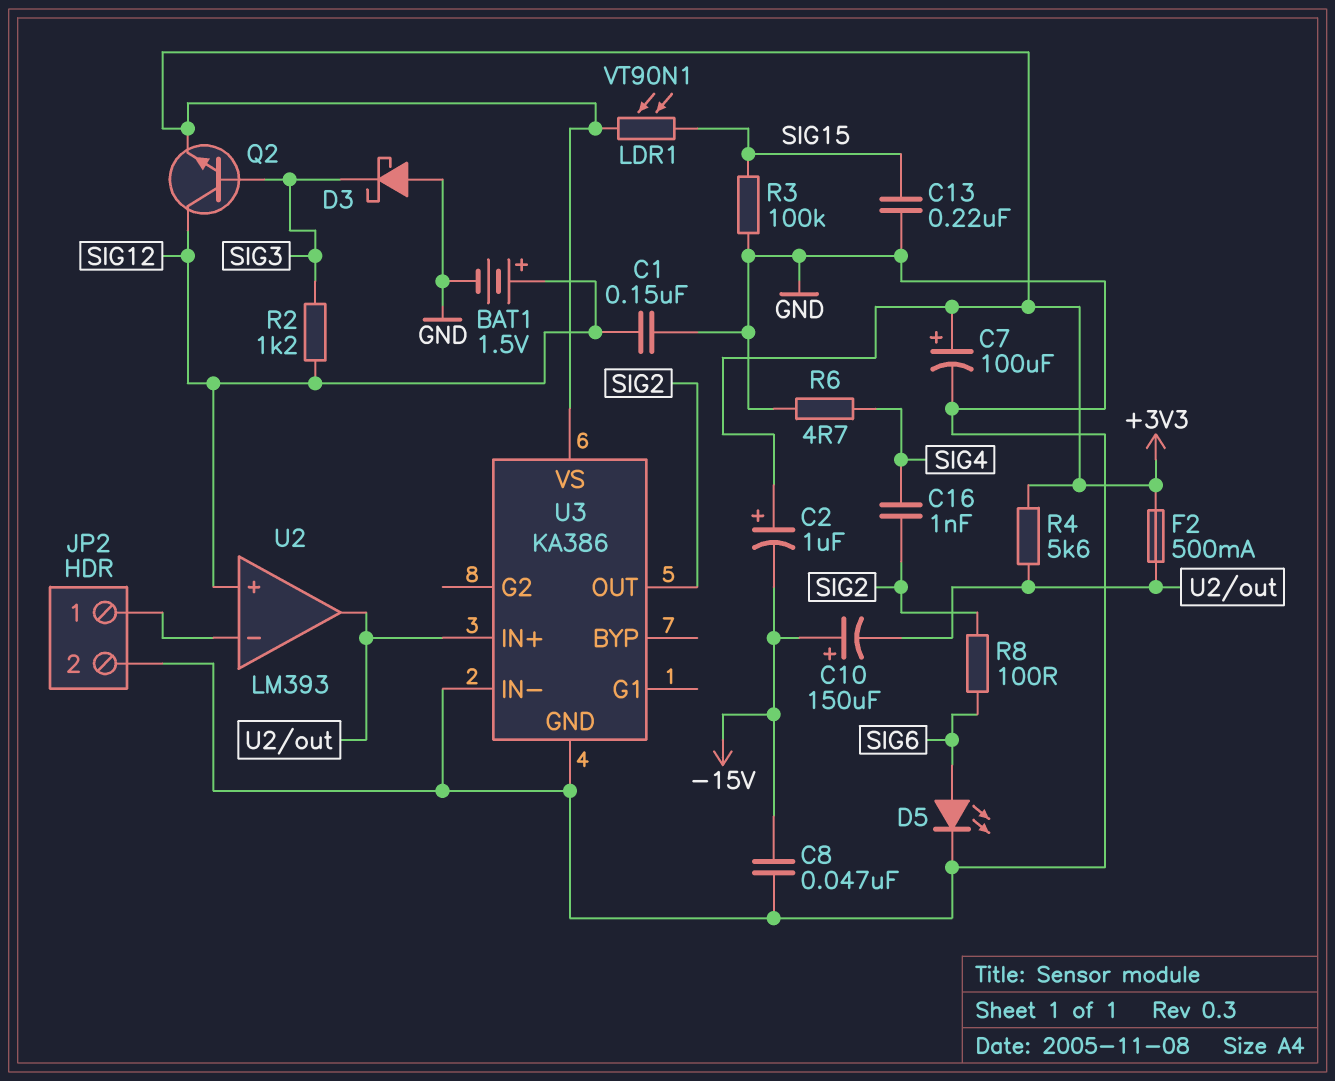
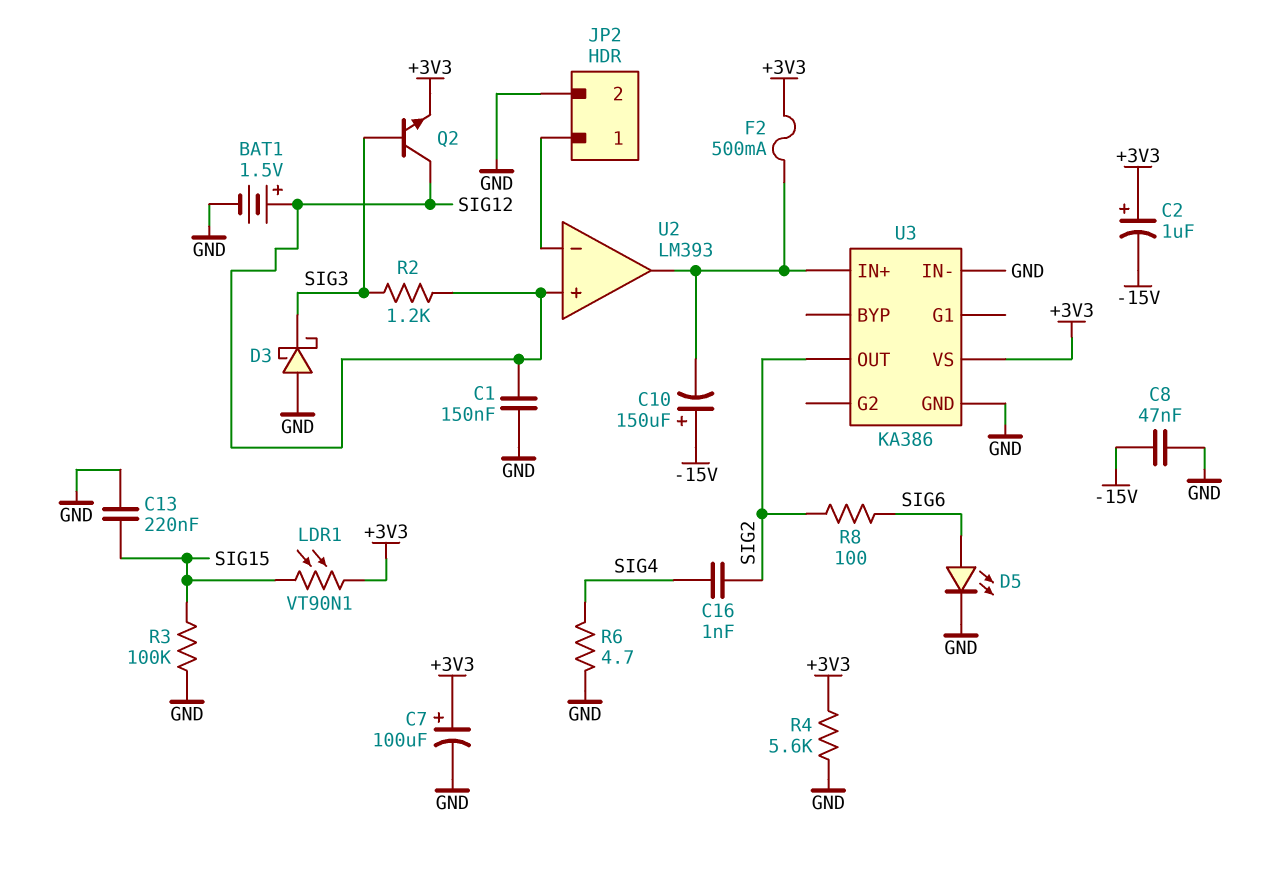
R4: 5.6k (+3V3, U2/out) -> 5.6k (+3V3, GND)

